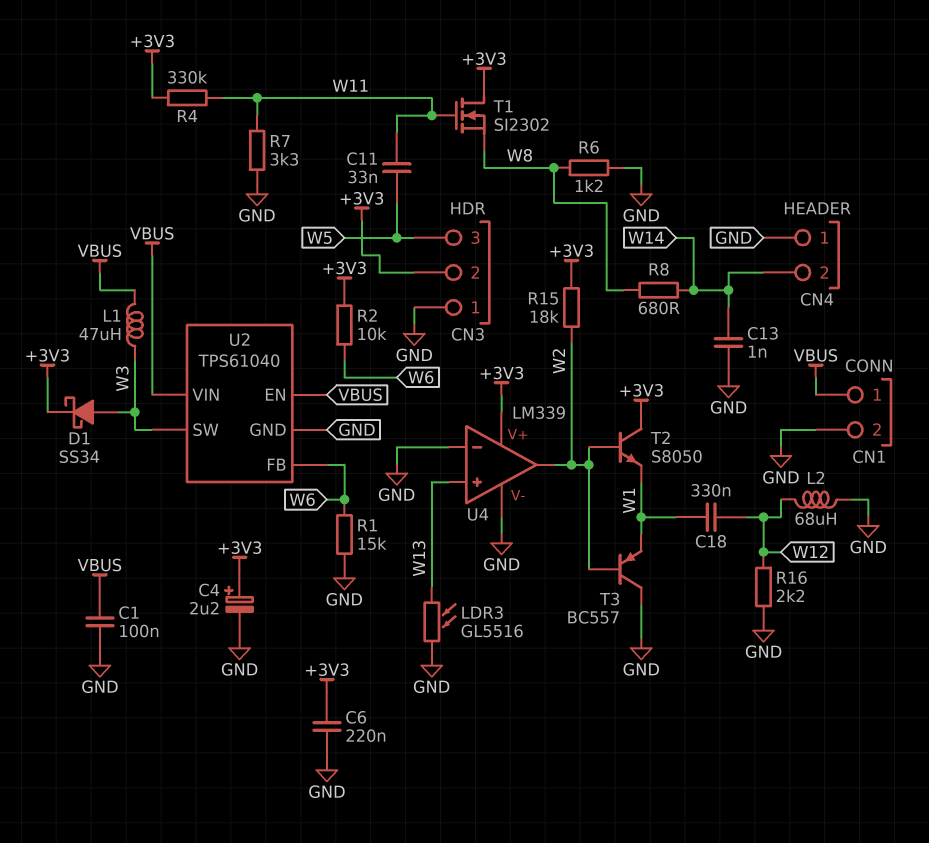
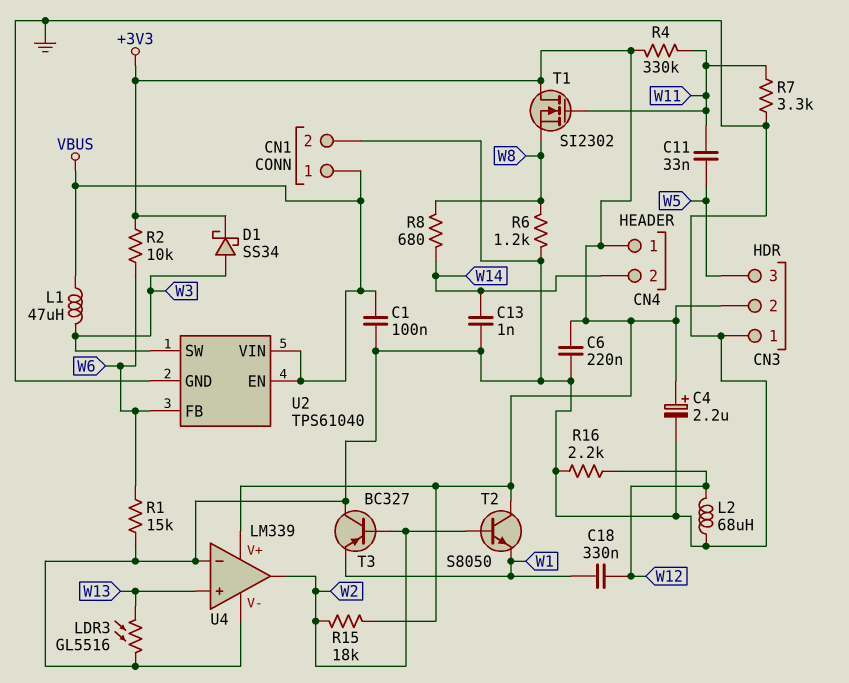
CN4 pin 1: GND -> +3V3
T3: PNP BC557 (B W2, C GND, E W1) -> PNP BC327 (B W2, C GND, E W1)

